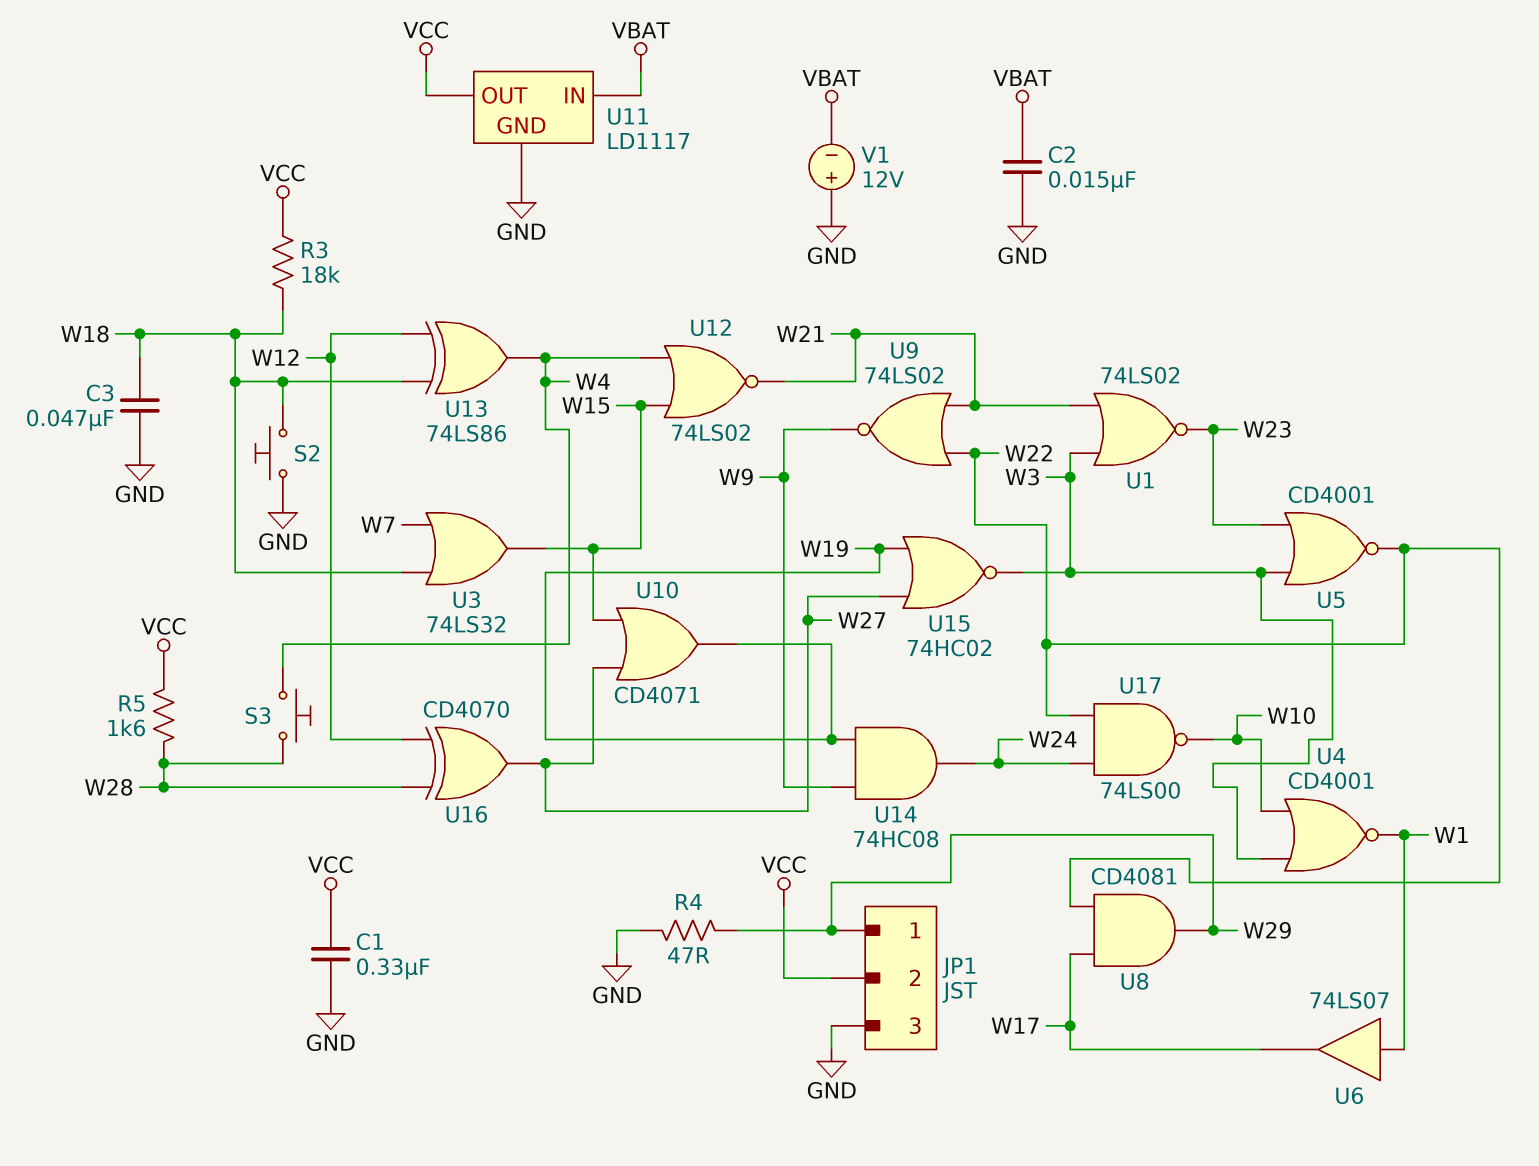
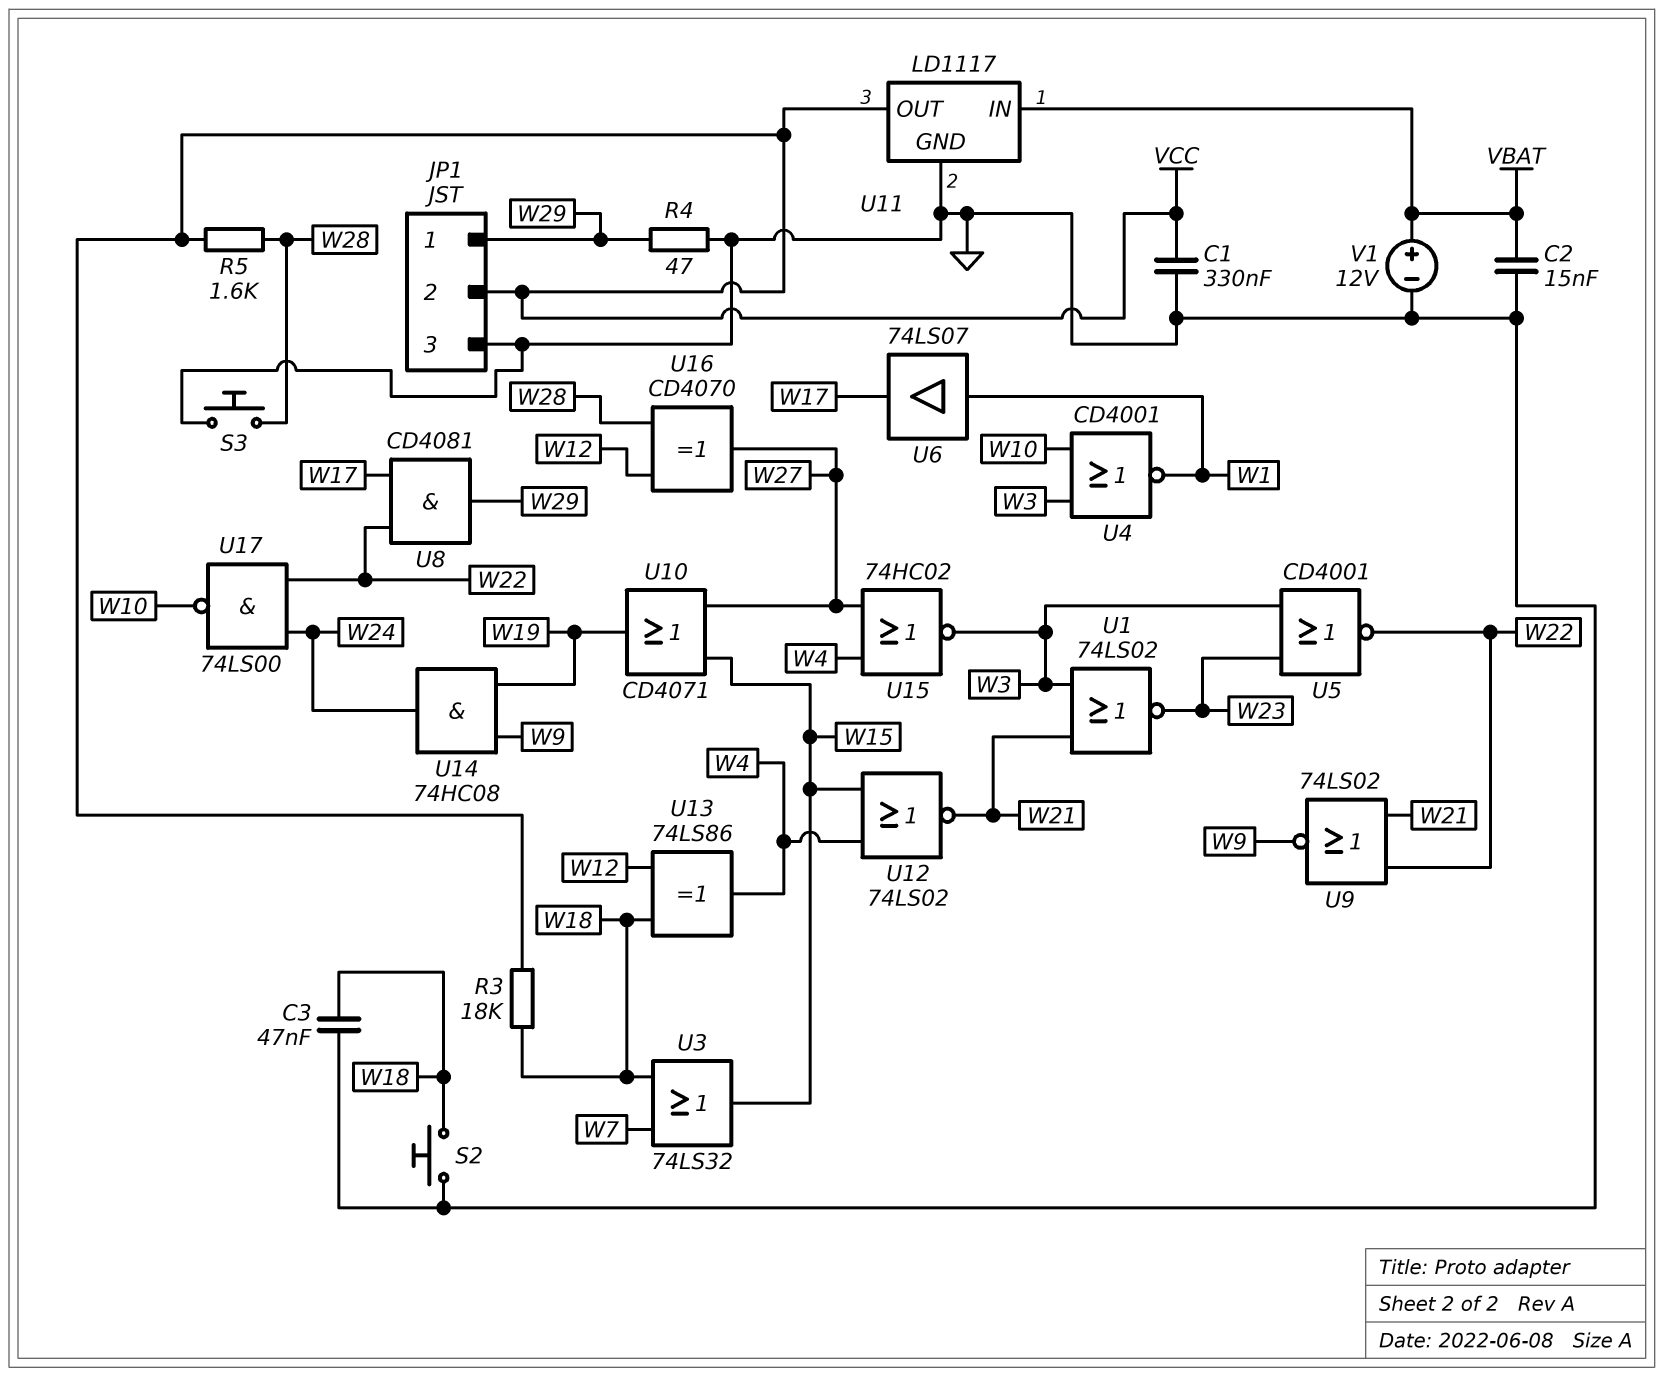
S3: button (W4, W28) -> button (GND, W28)
U15: NOR 74HC02 (in W19, in W27, out W3) -> NOR 74HC02 (in W4, in W27, out W3)
V1: 12V (plus GND, minus VBAT) -> 12V (plus VBAT, minus GND)

